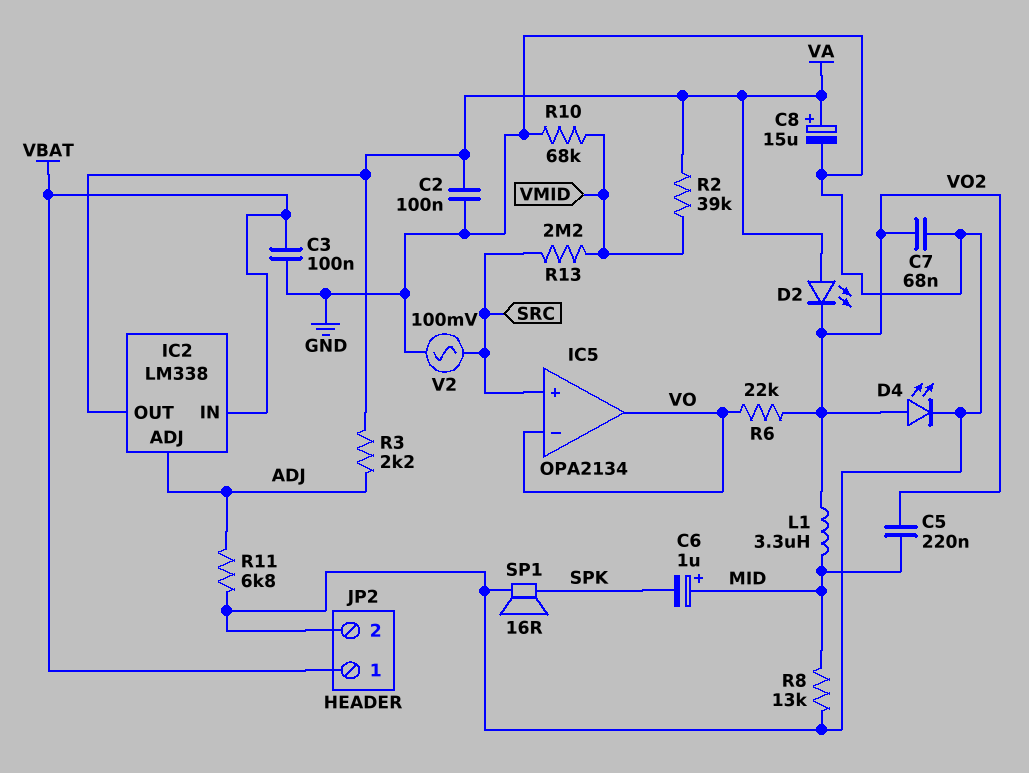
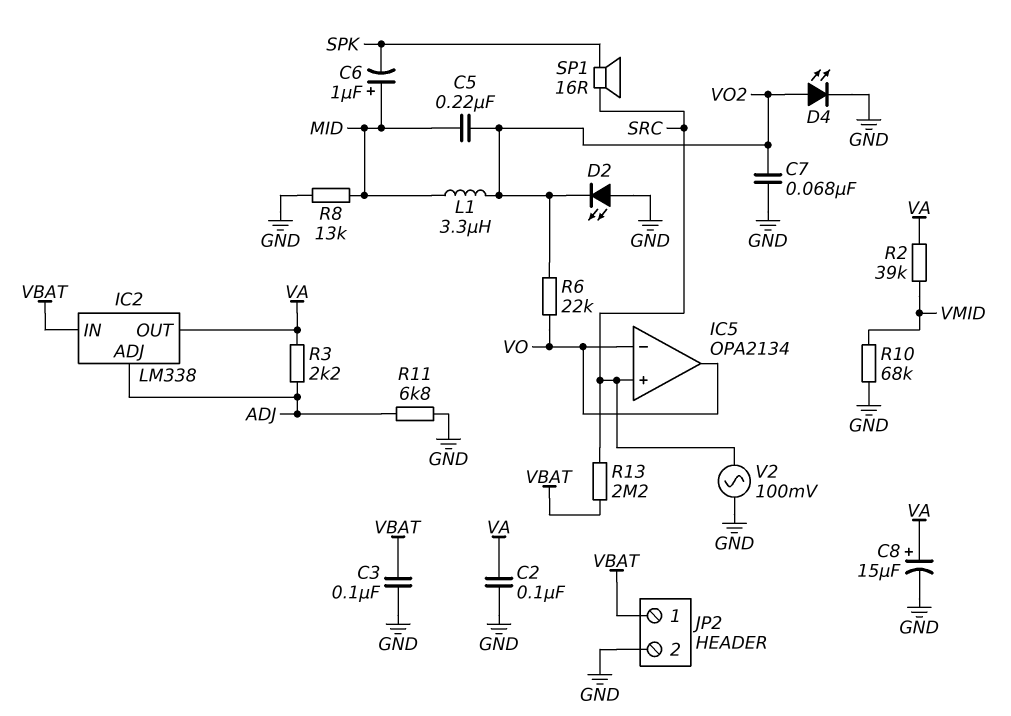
D2: LED (A VA, K VO2) -> LED (A GND, K VO2)
R13: 2.2M (SRC, VMID) -> 2.2M (SRC, VBAT)
SP1: speaker 16R (GND, SPK) -> speaker 16R (SPK, SRC)

